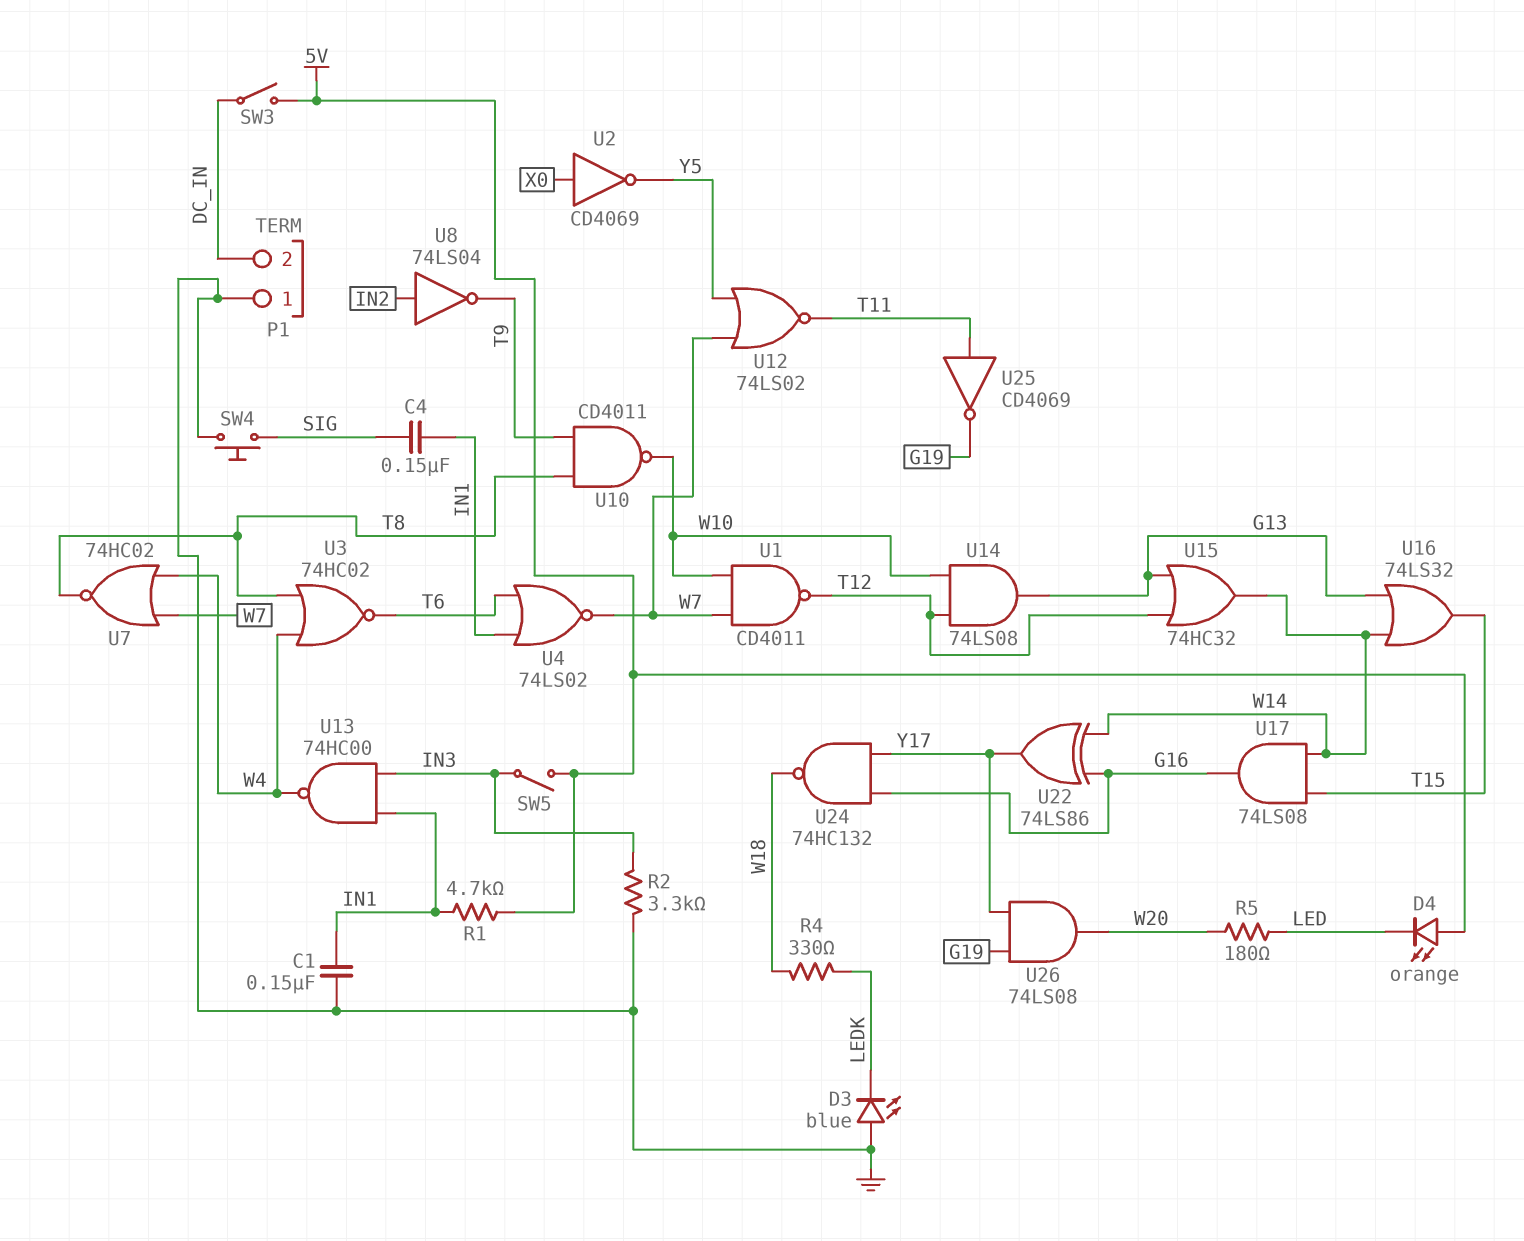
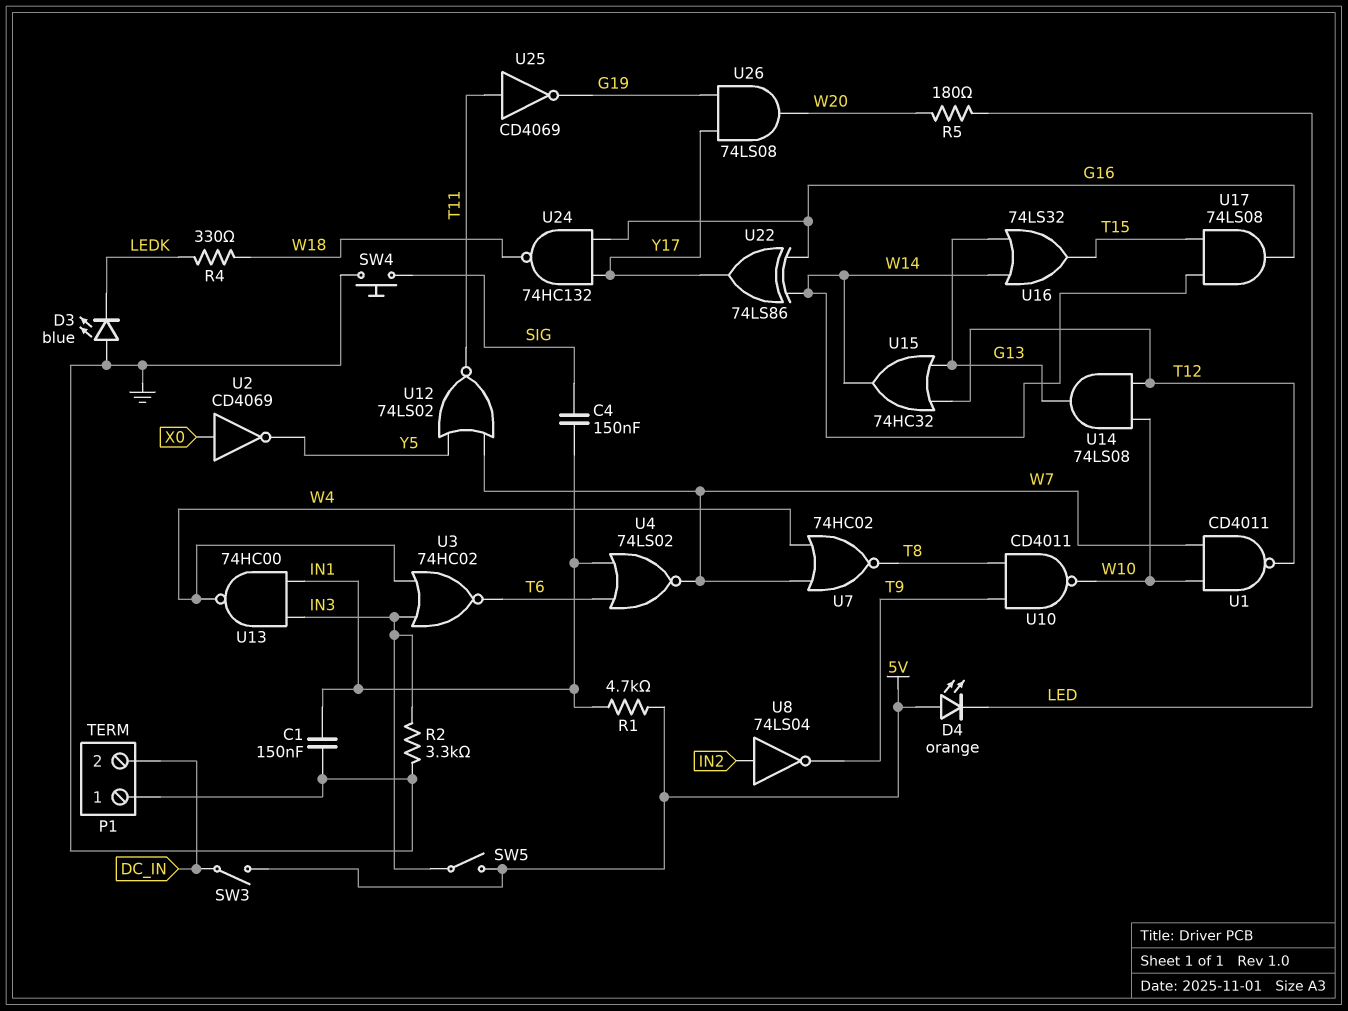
U3: NOR 74HC02 (in T8, in W4, out T6) -> NOR 74HC02 (in IN3, in W4, out T6)

